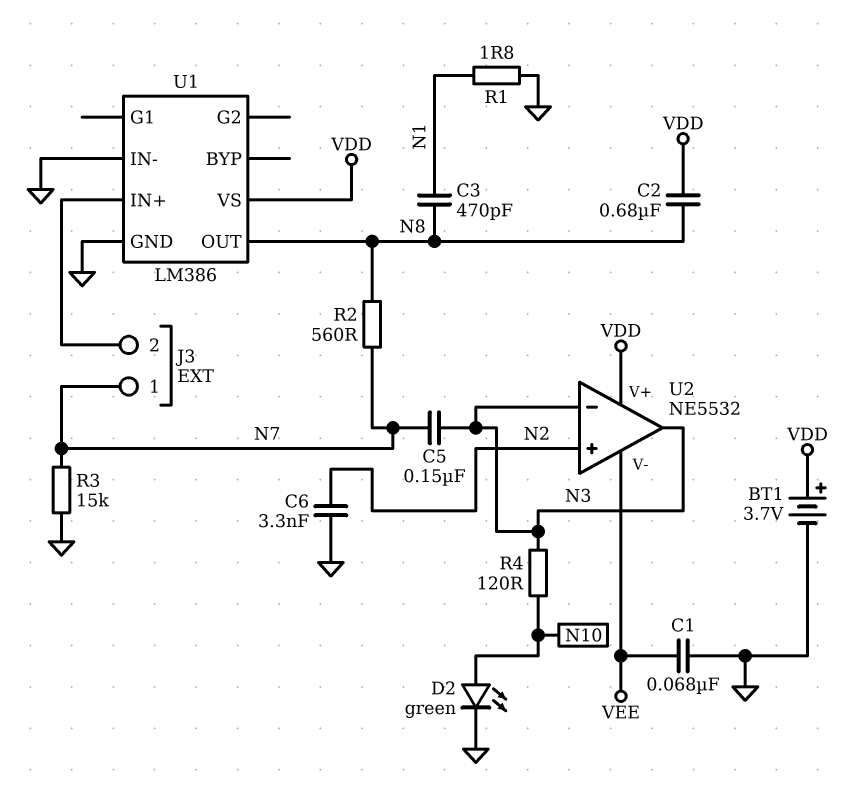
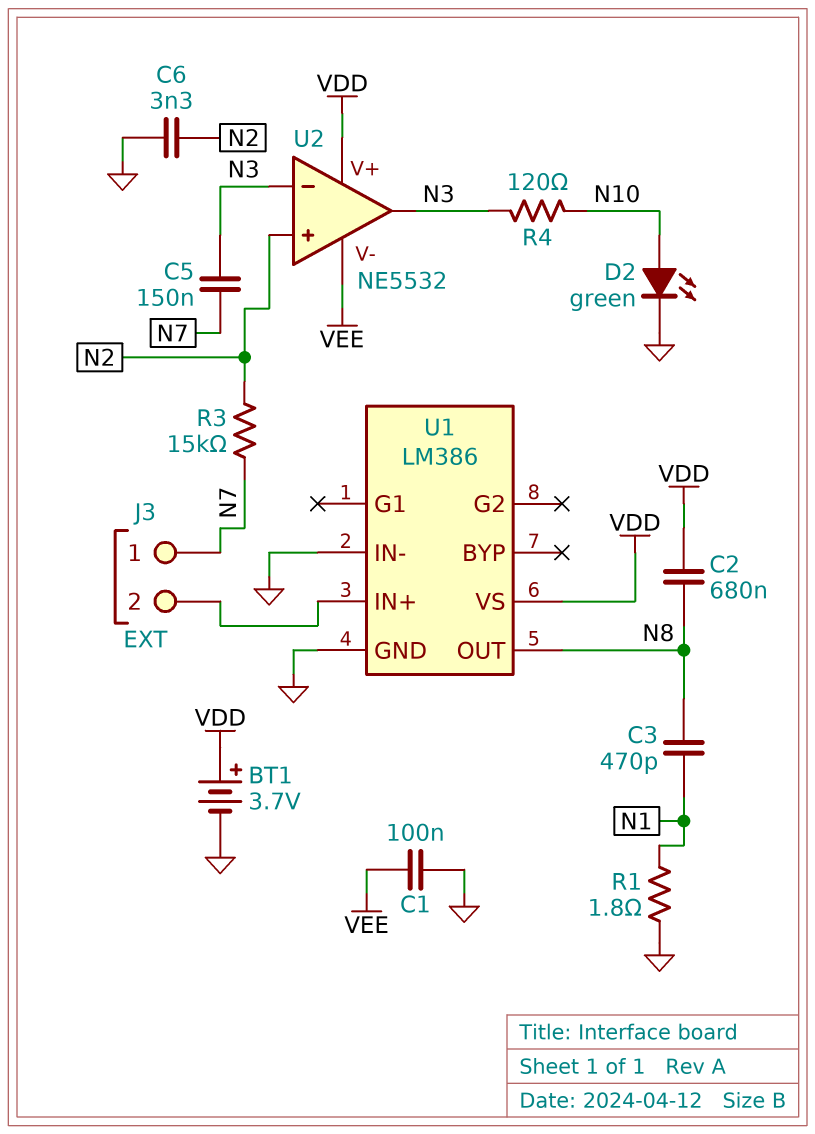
C1: 68nF (GND, VEE) -> 100nF (GND, VEE)
R2: 560 (N7, N8) -> none
R3: 15k (GND, N7) -> 15k (N2, N7)

